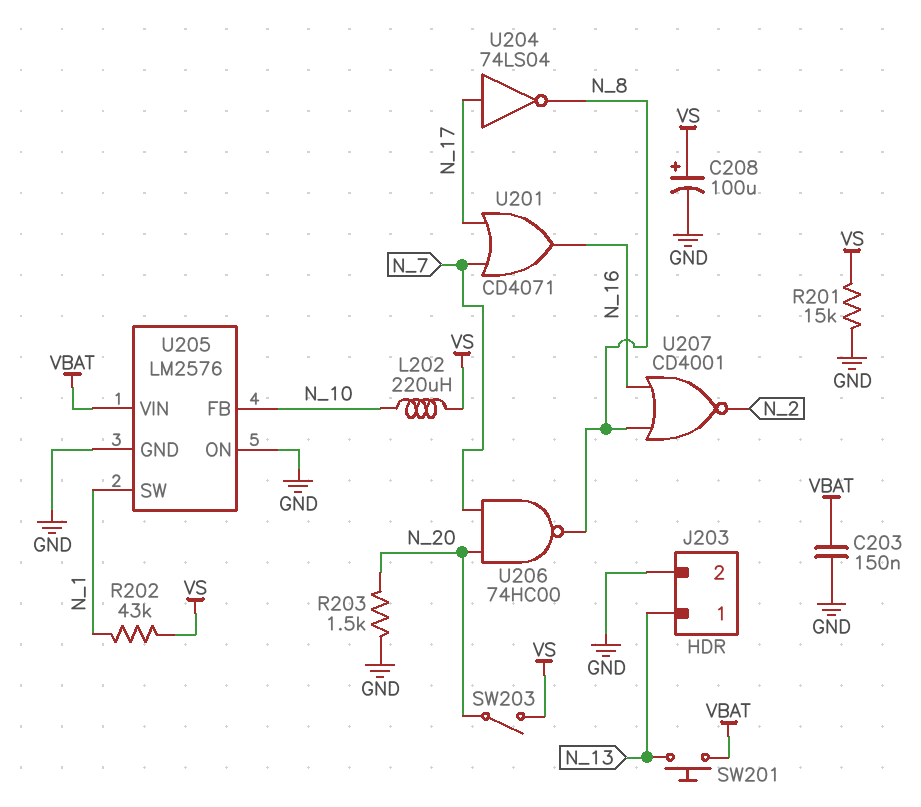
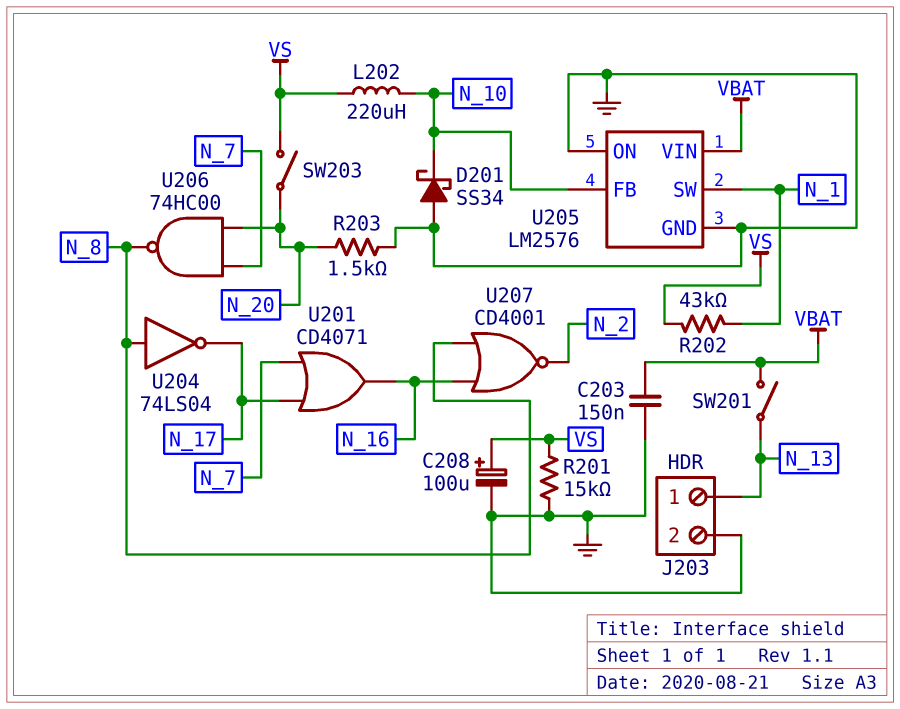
D201: none -> schottky SS34 (A GND, K N_10)
SW201: button (N_13, VBAT) -> switch (N_13, VBAT)
U204: NOT 74LS04 (in N_17, out N_8) -> NOT 74LS04 (in N_8, out N_17)

